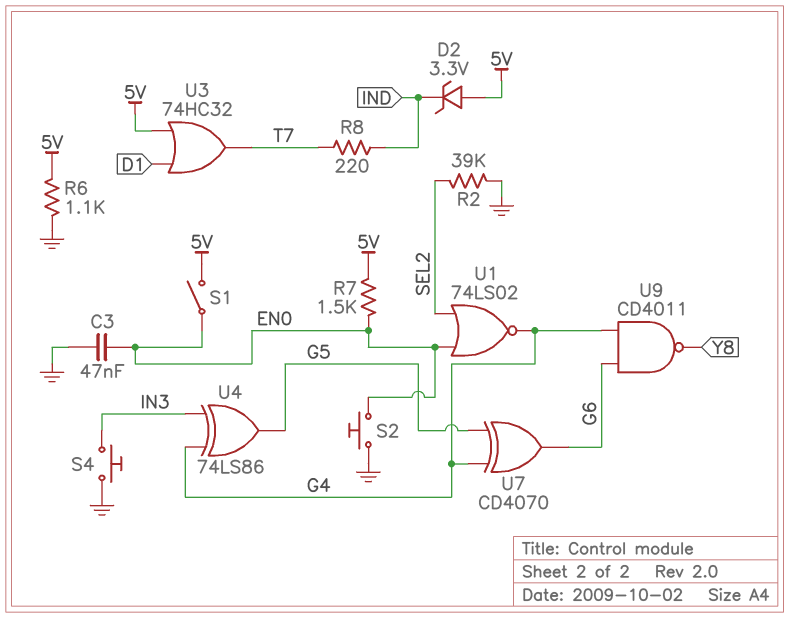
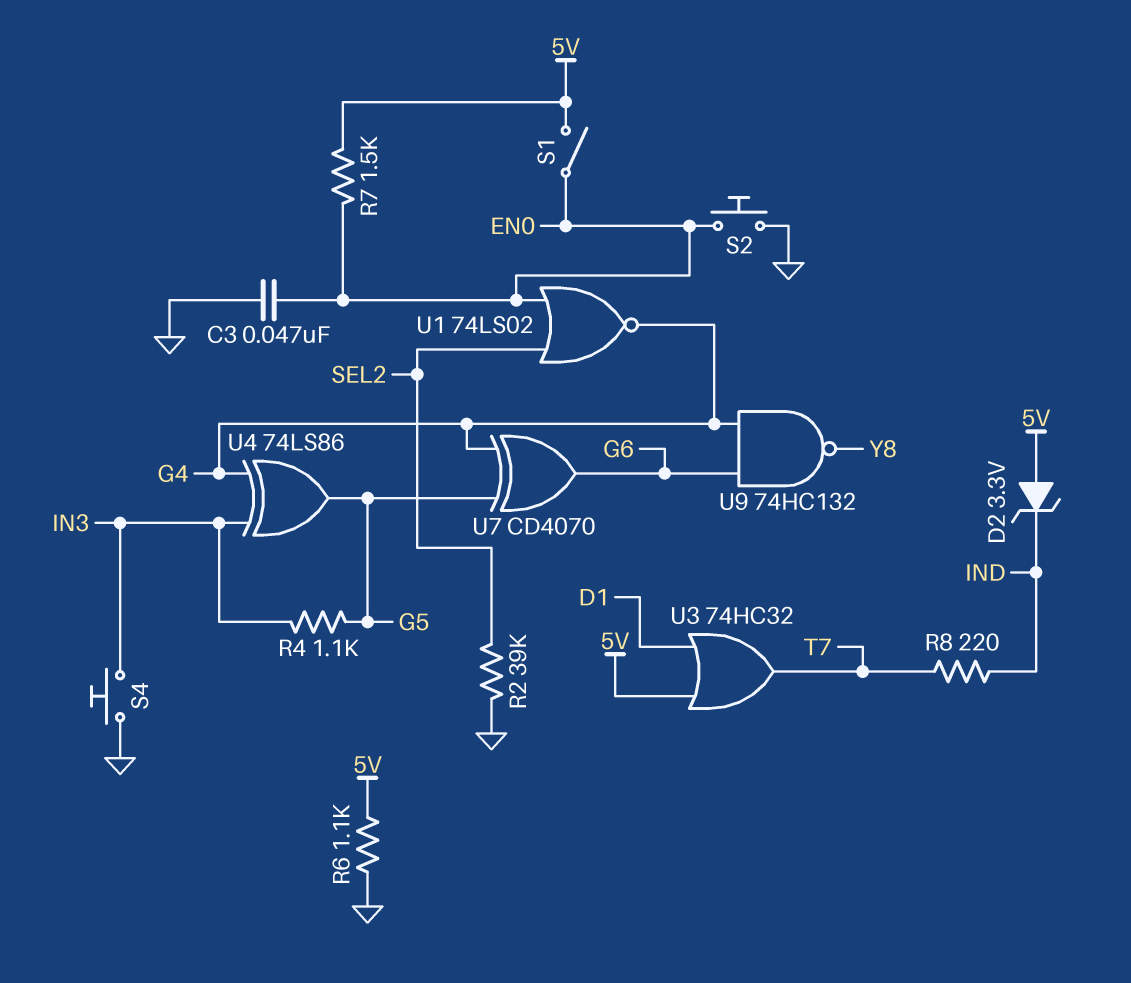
R4: none -> 1.1k (G5, IN3)
U9: NAND CD4011 (in G4, in G6, out Y8) -> NAND 74HC132 (in G4, in G6, out Y8)

